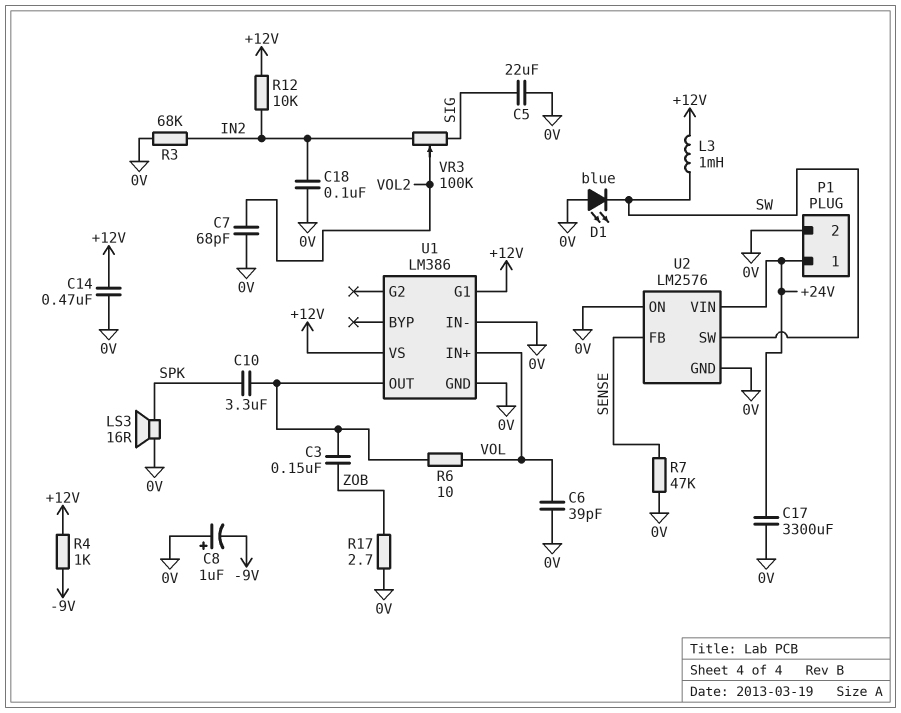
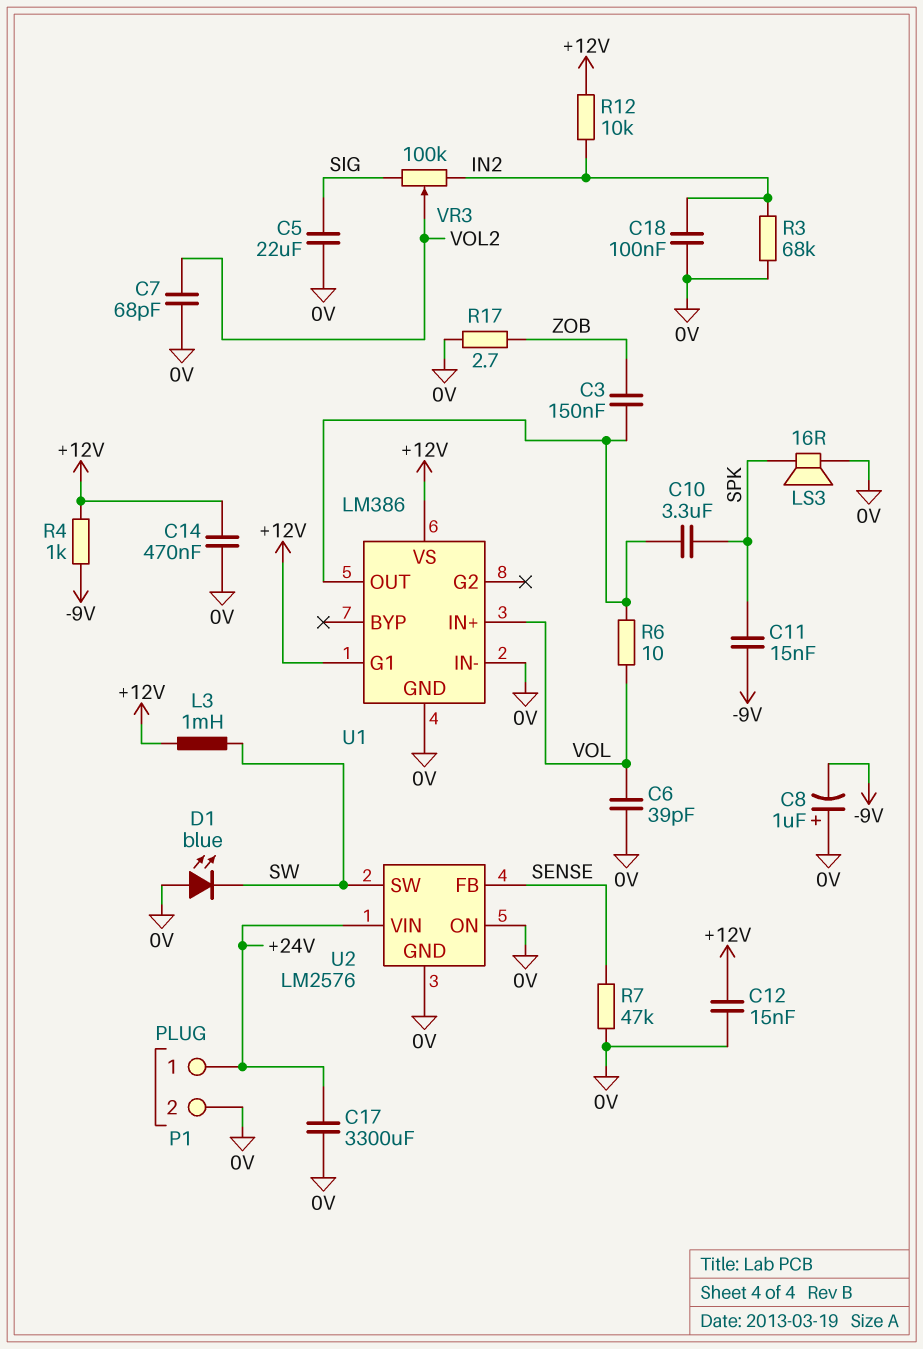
C11: none -> 15nF (-9V, SPK)
C12: none -> 15nF (+12V, 0V)

